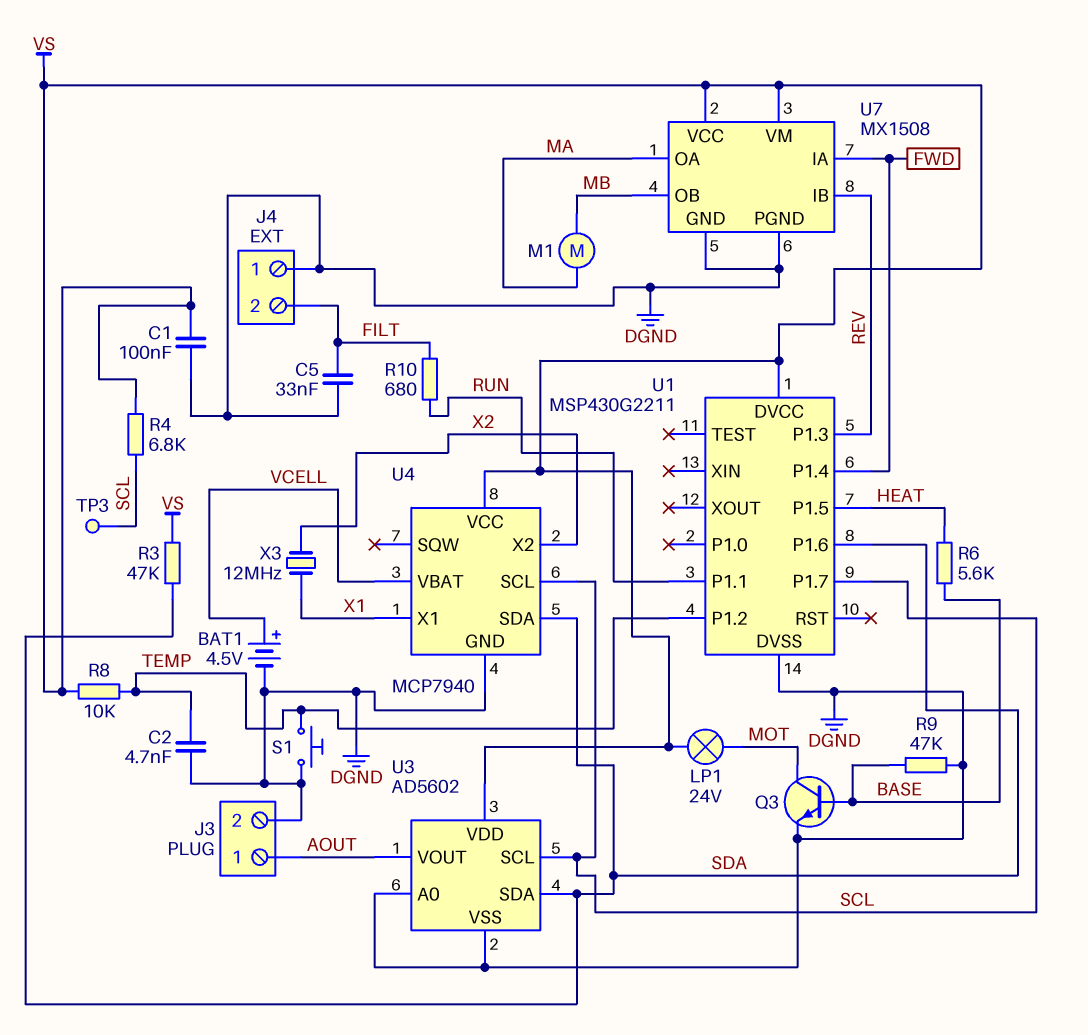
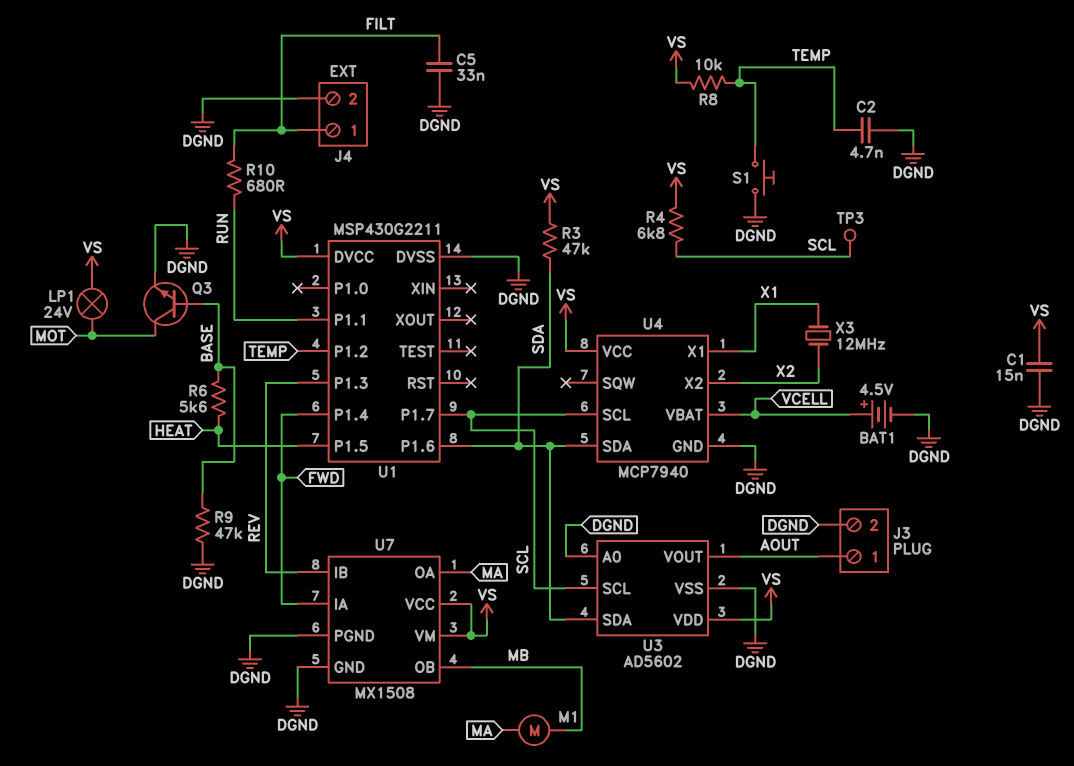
C1: 100nF (DGND, VS) -> 15nF (DGND, VS)
J4 pin 1: DGND -> FILT
J4 pin 2: FILT -> DGND

